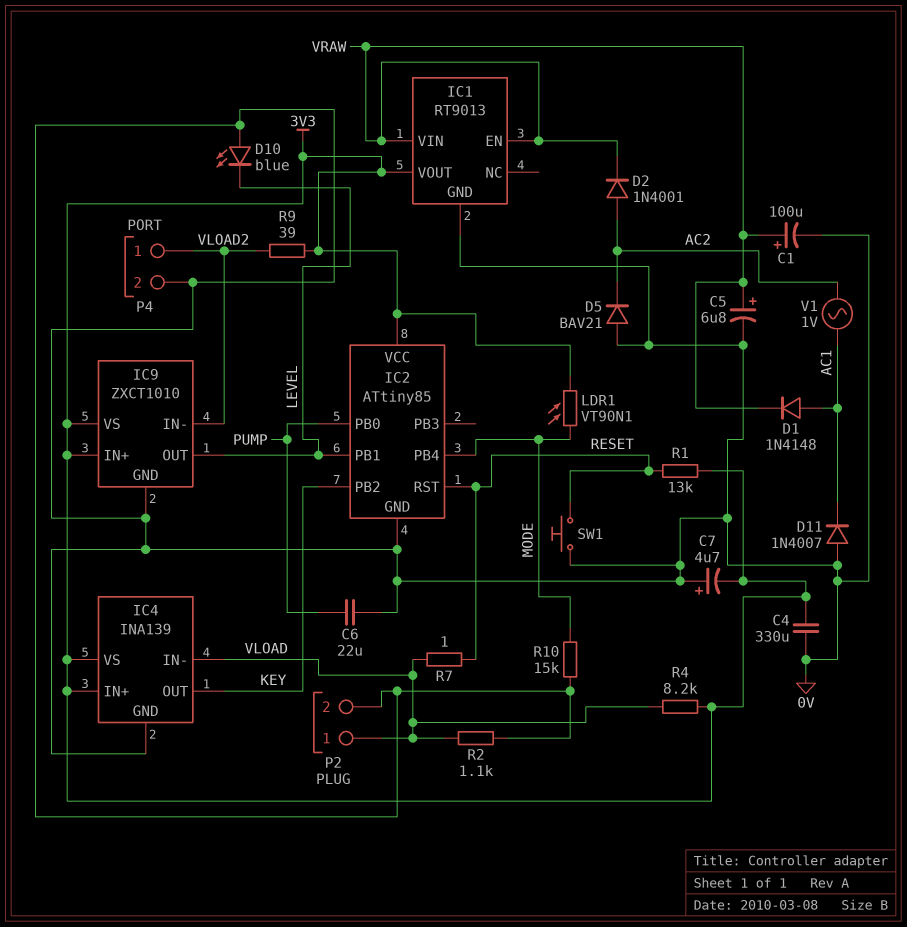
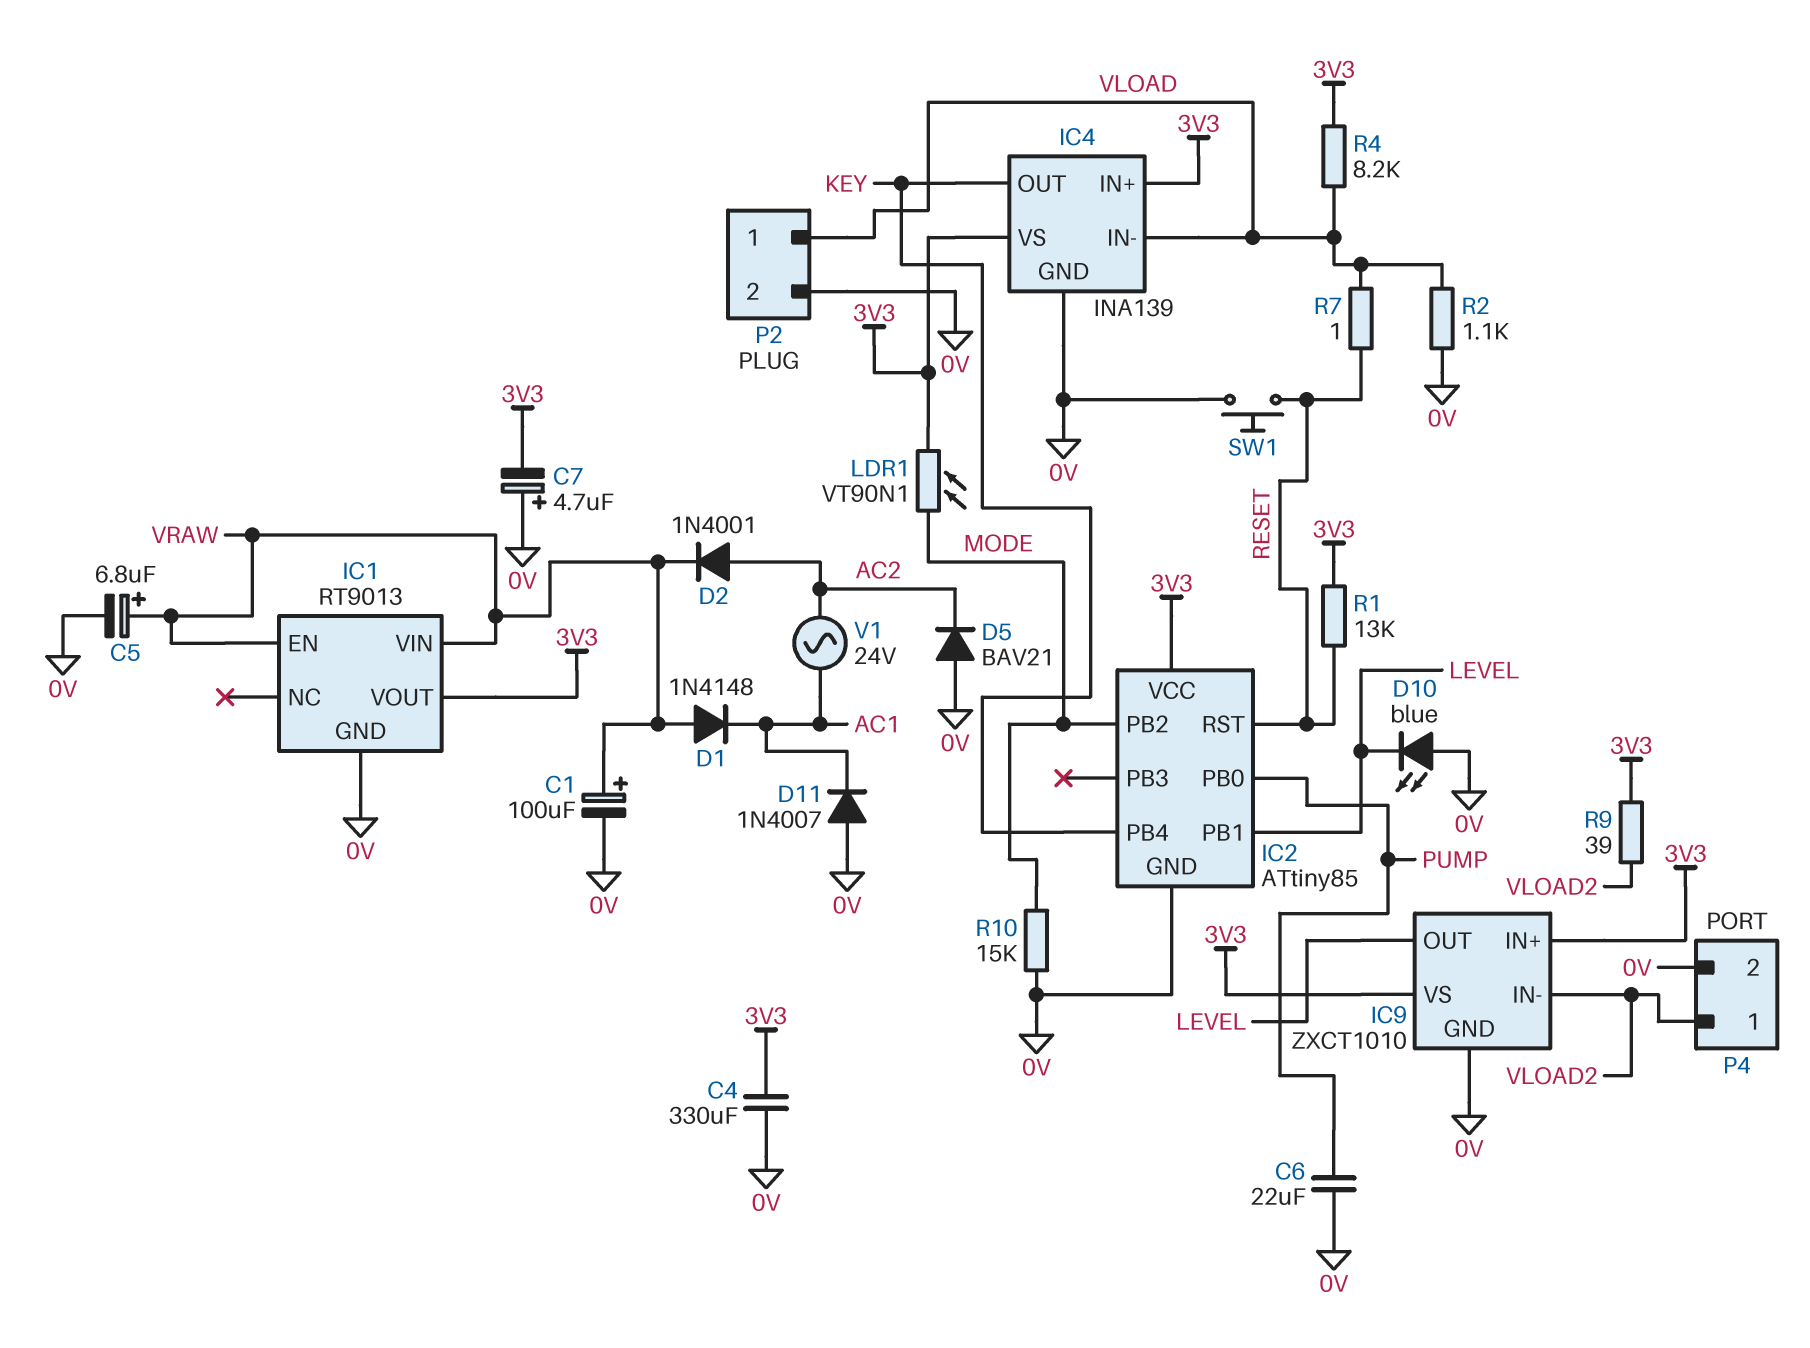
D1: diode 1N4148 (A AC1, K VRAW) -> diode 1N4148 (A VRAW, K AC1)
IC2 pin PB2: KEY -> MODE
IC2 pin PB4: MODE -> KEY
V1: AC 1V (AC1, AC2) -> AC 24V (AC1, AC2)

